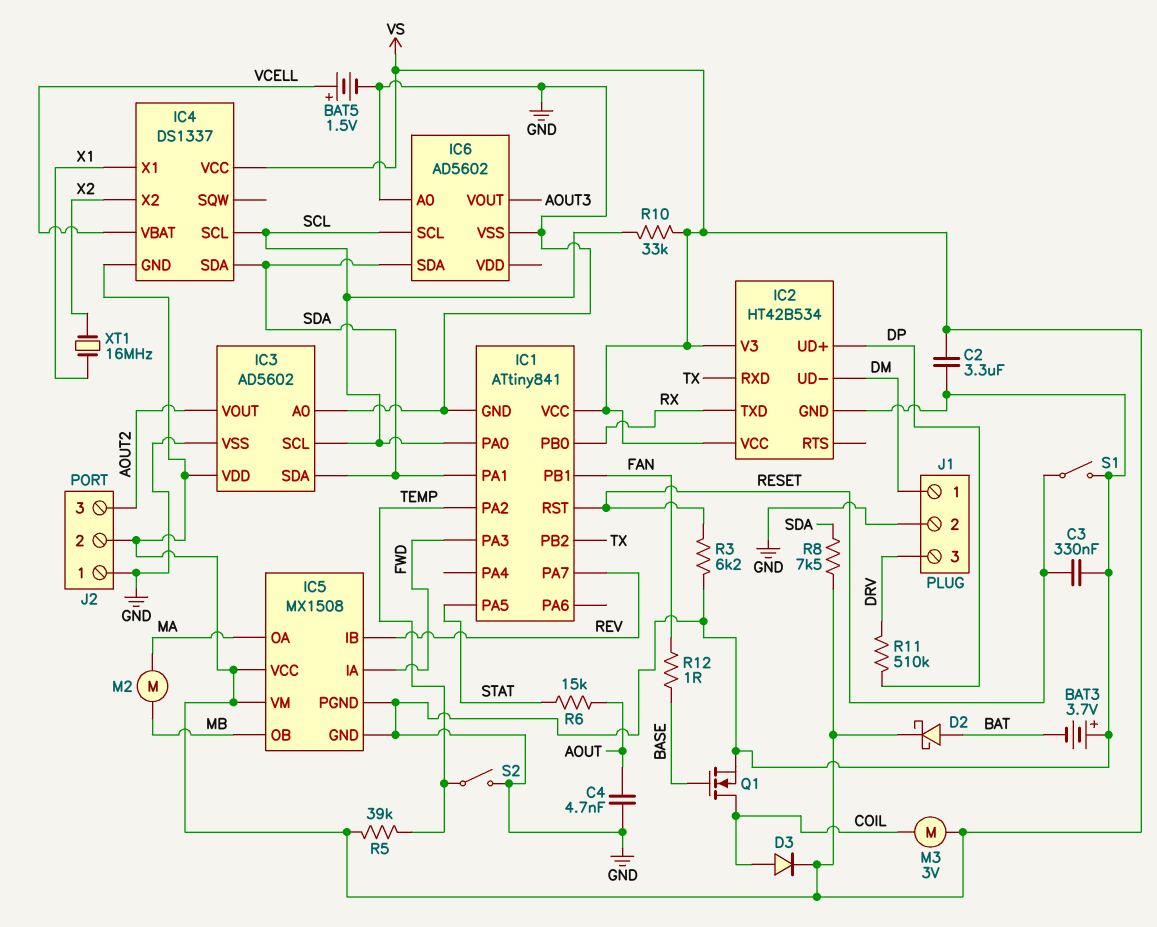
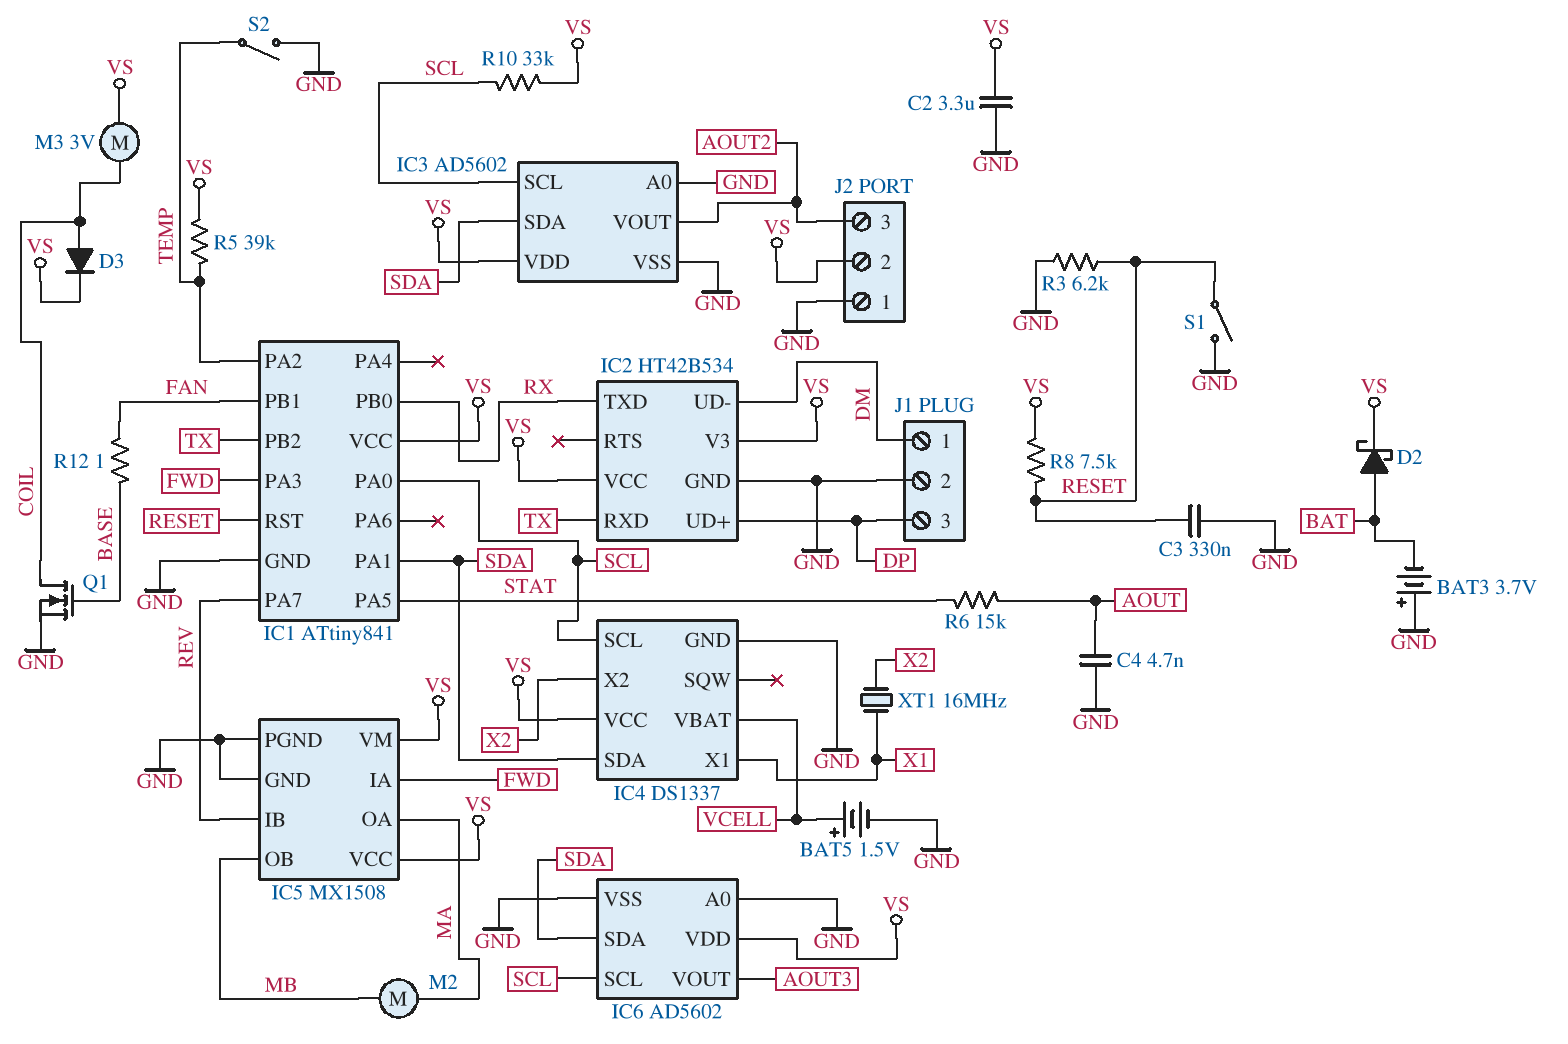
IC4 pin GND: VS -> GND
IC6 pin VDD: none -> VS
J1 pin 3: DRV -> DP
R8: 7.5k (SDA, VS) -> 7.5k (RESET, VS)
R11: 510k (DP, DRV) -> none

